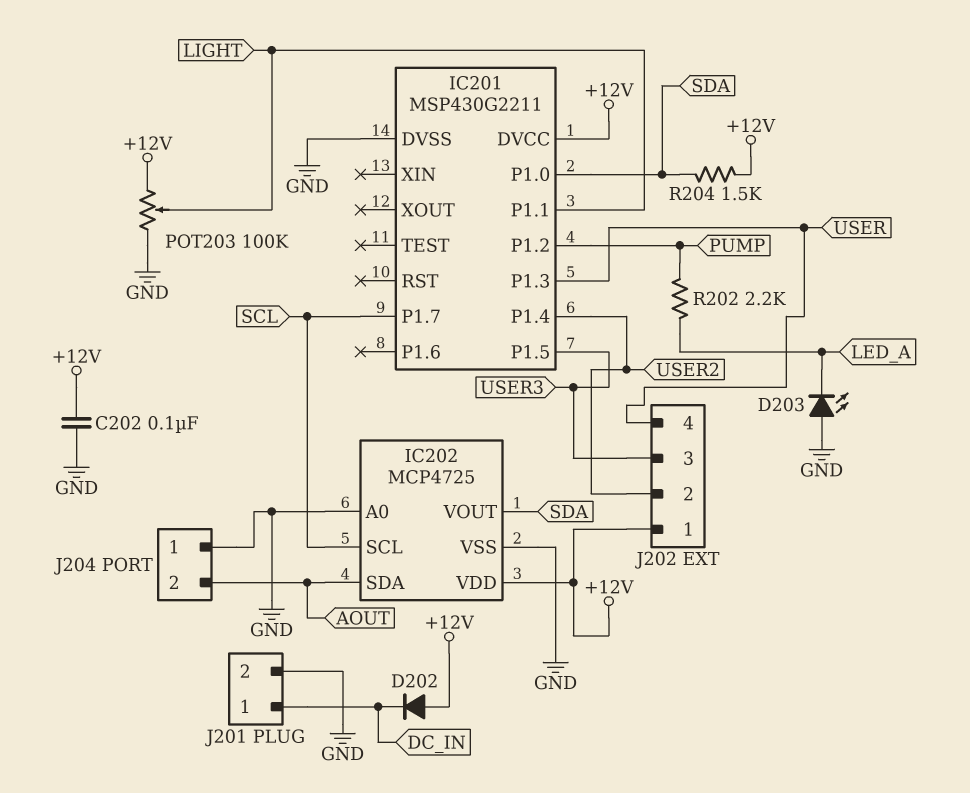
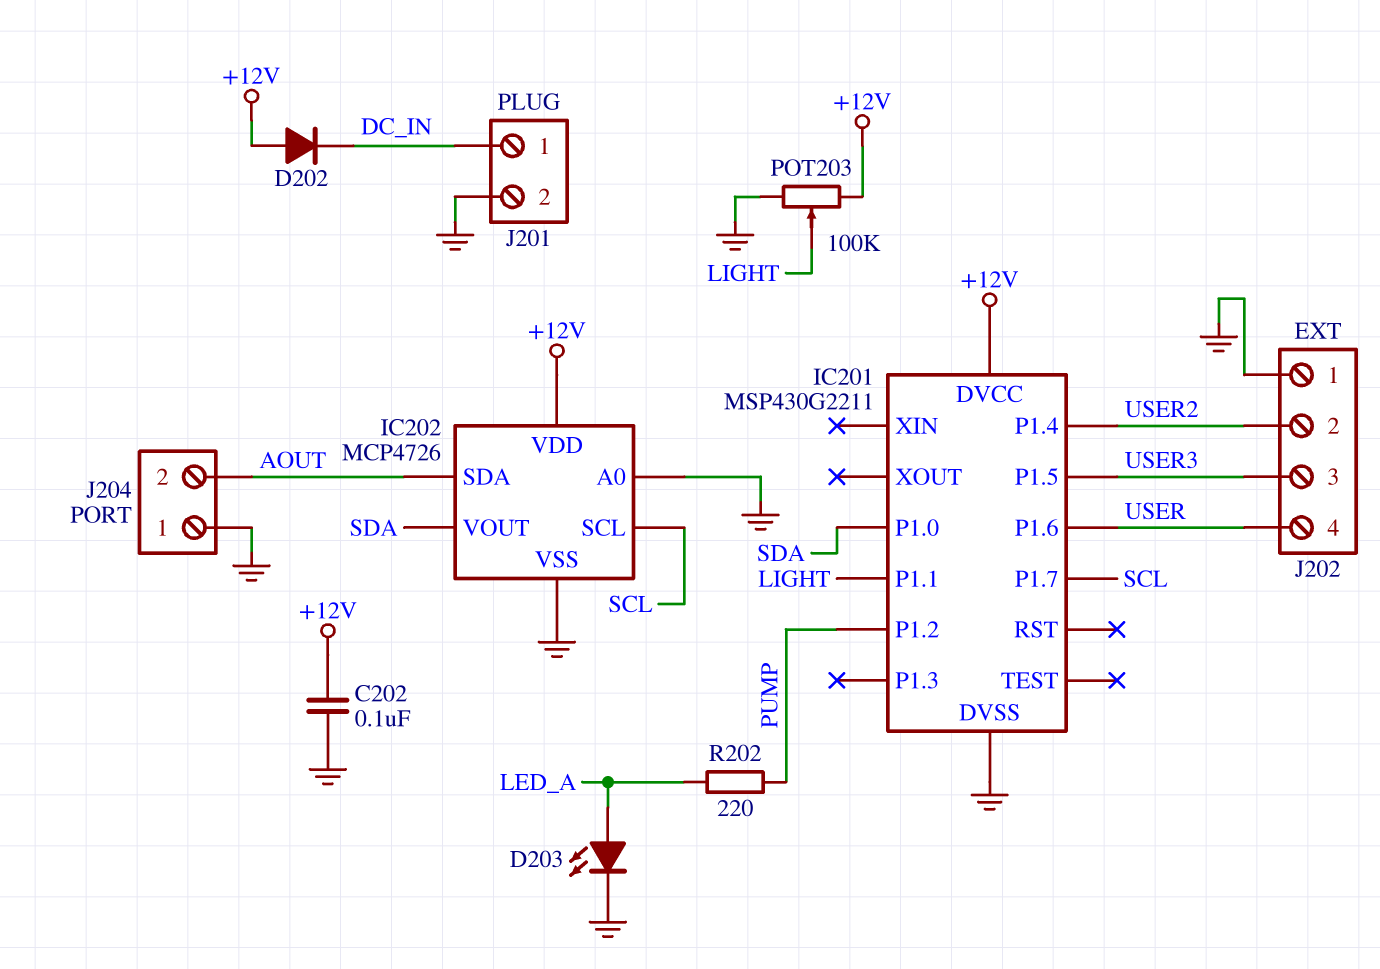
D203: LED (A GND, K LED_A) -> LED (A LED_A, K GND)
IC201 pin P1.3: USER -> none
IC201 pin P1.6: none -> USER
IC202: MCP4725 -> MCP4726
J202 pin 1: +12V -> GND
R202: 2.2k (LED_A, PUMP) -> 220 (LED_A, PUMP)
R204: 1.5k (+12V, SDA) -> none

